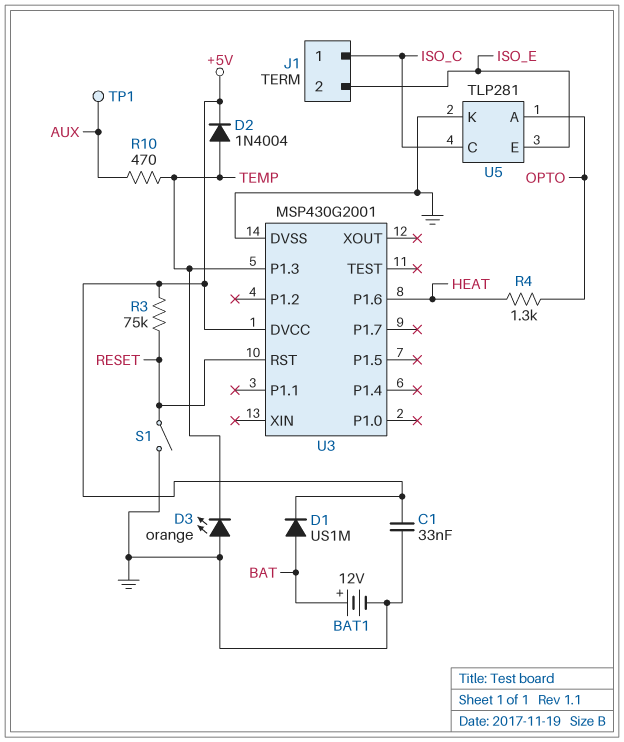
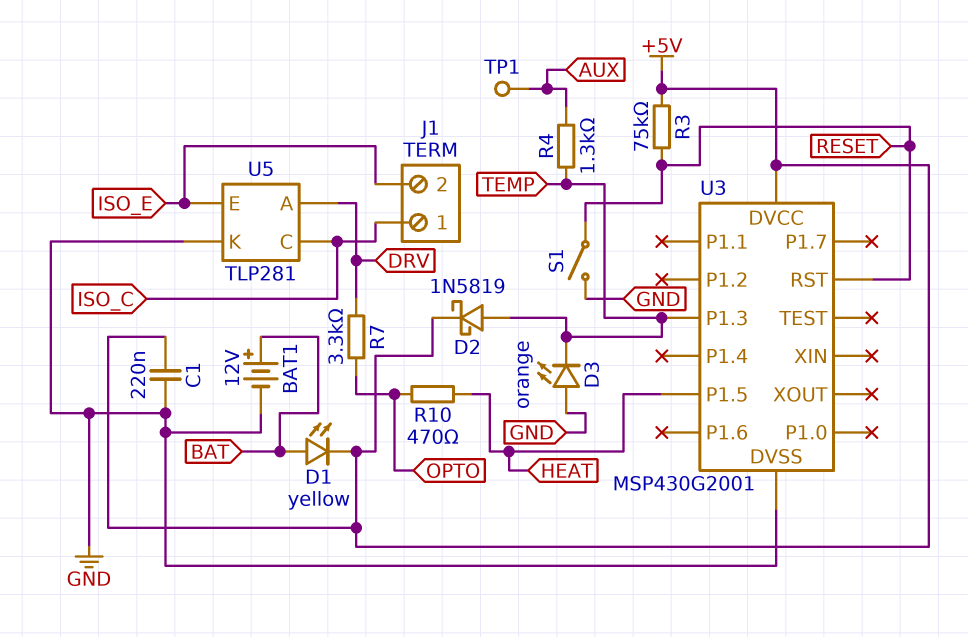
C1: 33nF (+5V, GND) -> 220nF (+5V, GND)
D1: diode US1M (A BAT, K +5V) -> LED yellow (A BAT, K +5V)
D2: diode 1N4004 (A TEMP, K +5V) -> schottky 1N5819 (A TEMP, K +5V)
R4: 1.3k (HEAT, OPTO) -> 1.3k (AUX, TEMP)
R7: none -> 3.3k (DRV, OPTO)
R10: 470 (AUX, TEMP) -> 470 (HEAT, OPTO)
U3 pin P1.5: none -> HEAT
U3 pin P1.6: HEAT -> none
U5 pin A: OPTO -> DRV

